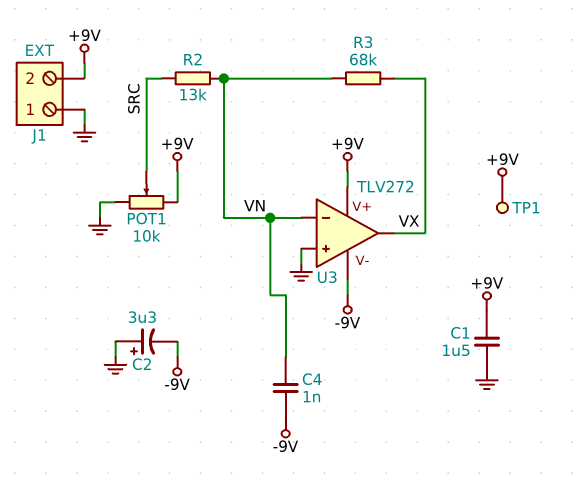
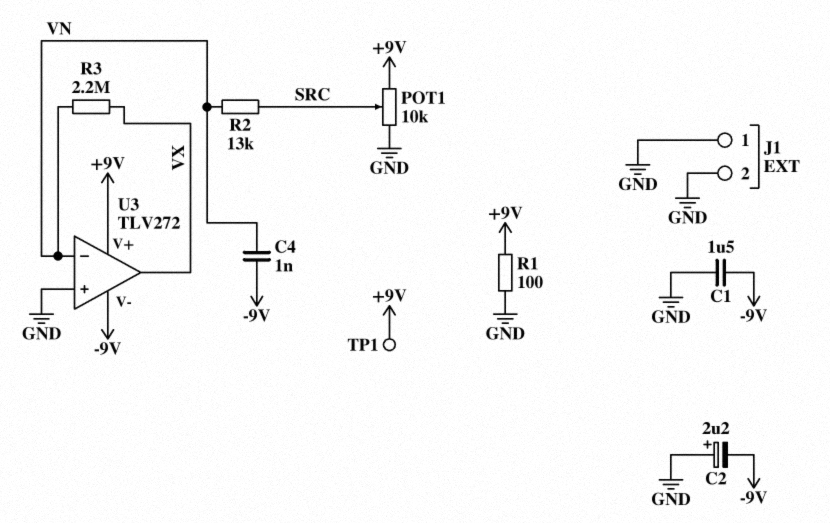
C1: 1.5uF (+9V, GND) -> 1.5uF (-9V, GND)
C2: 3.3uF (plus GND, minus -9V) -> 2.2uF (plus GND, minus -9V)
J1 pin 2: +9V -> GND
R1: none -> 100 (+9V, GND)
R3: 68k (VN, VX) -> 2.2M (VN, VX)

